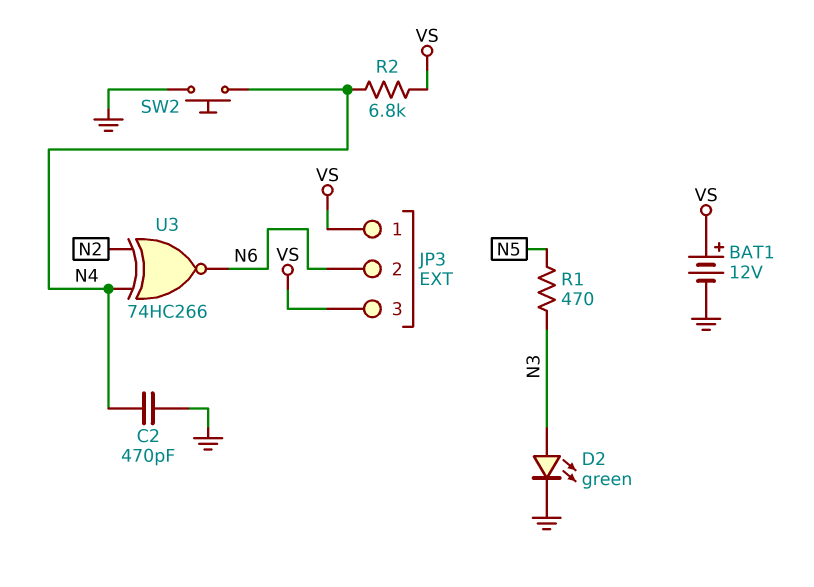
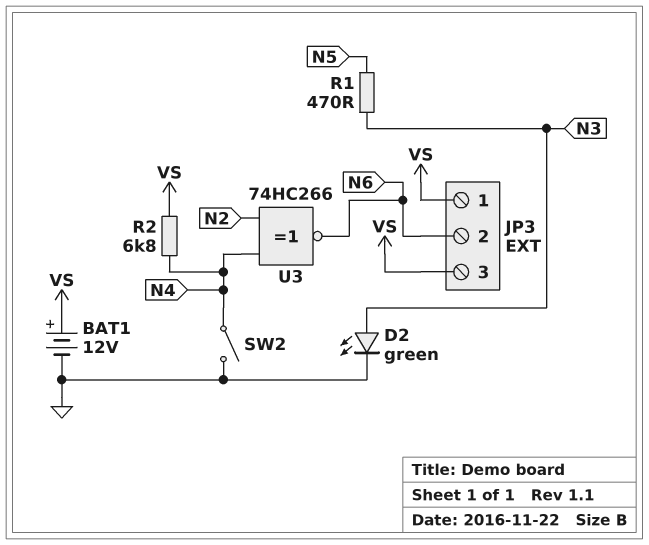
C2: 470pF (GND, N4) -> none
SW2: button (GND, N4) -> switch (GND, N4)

